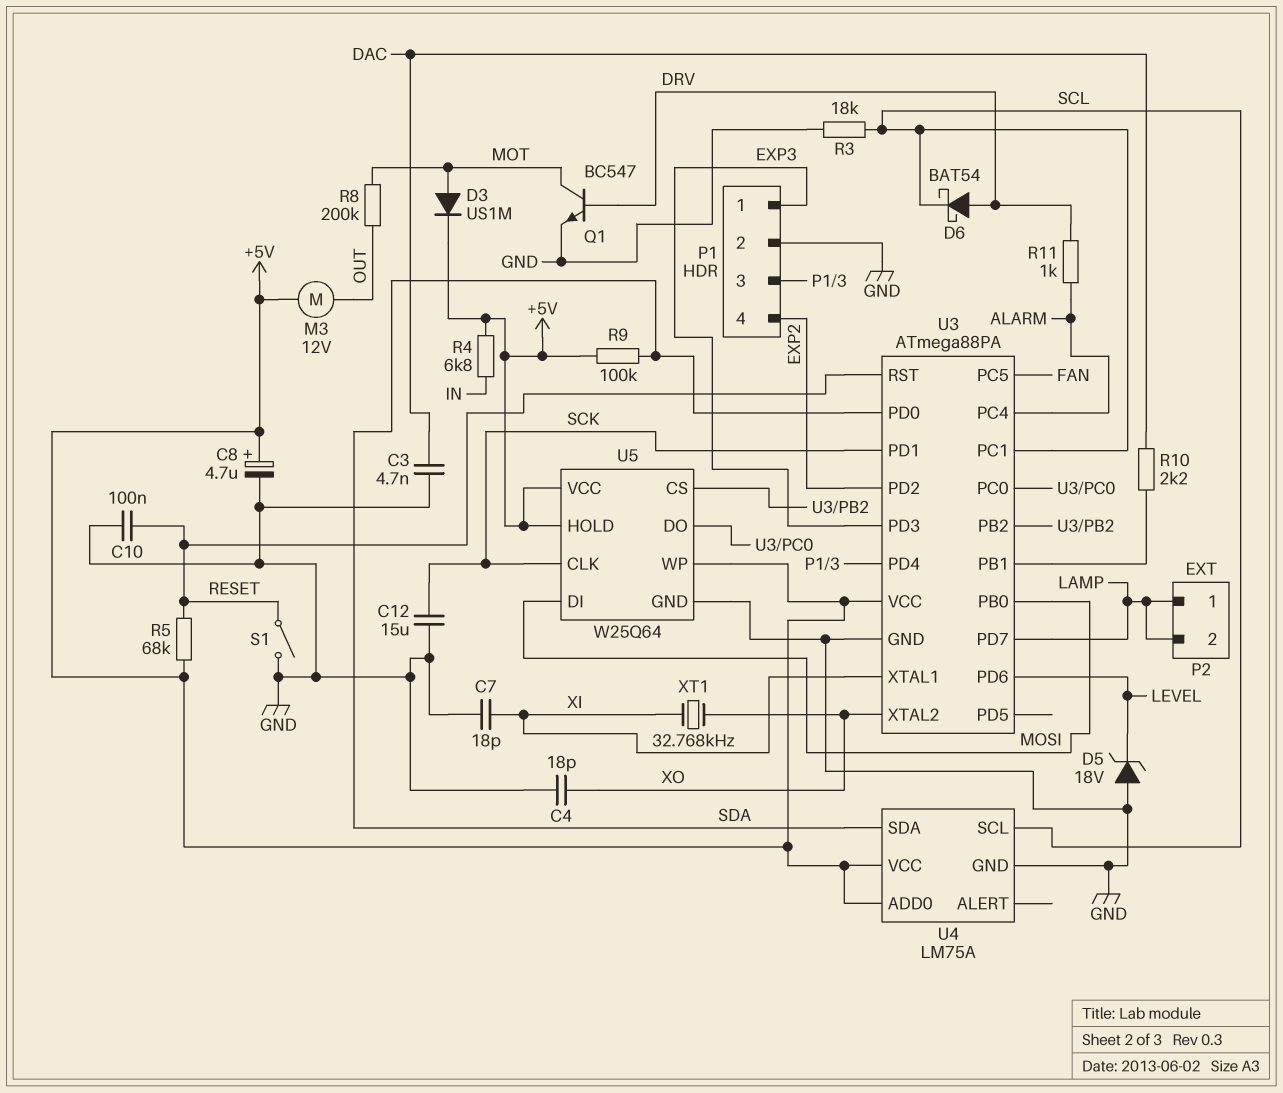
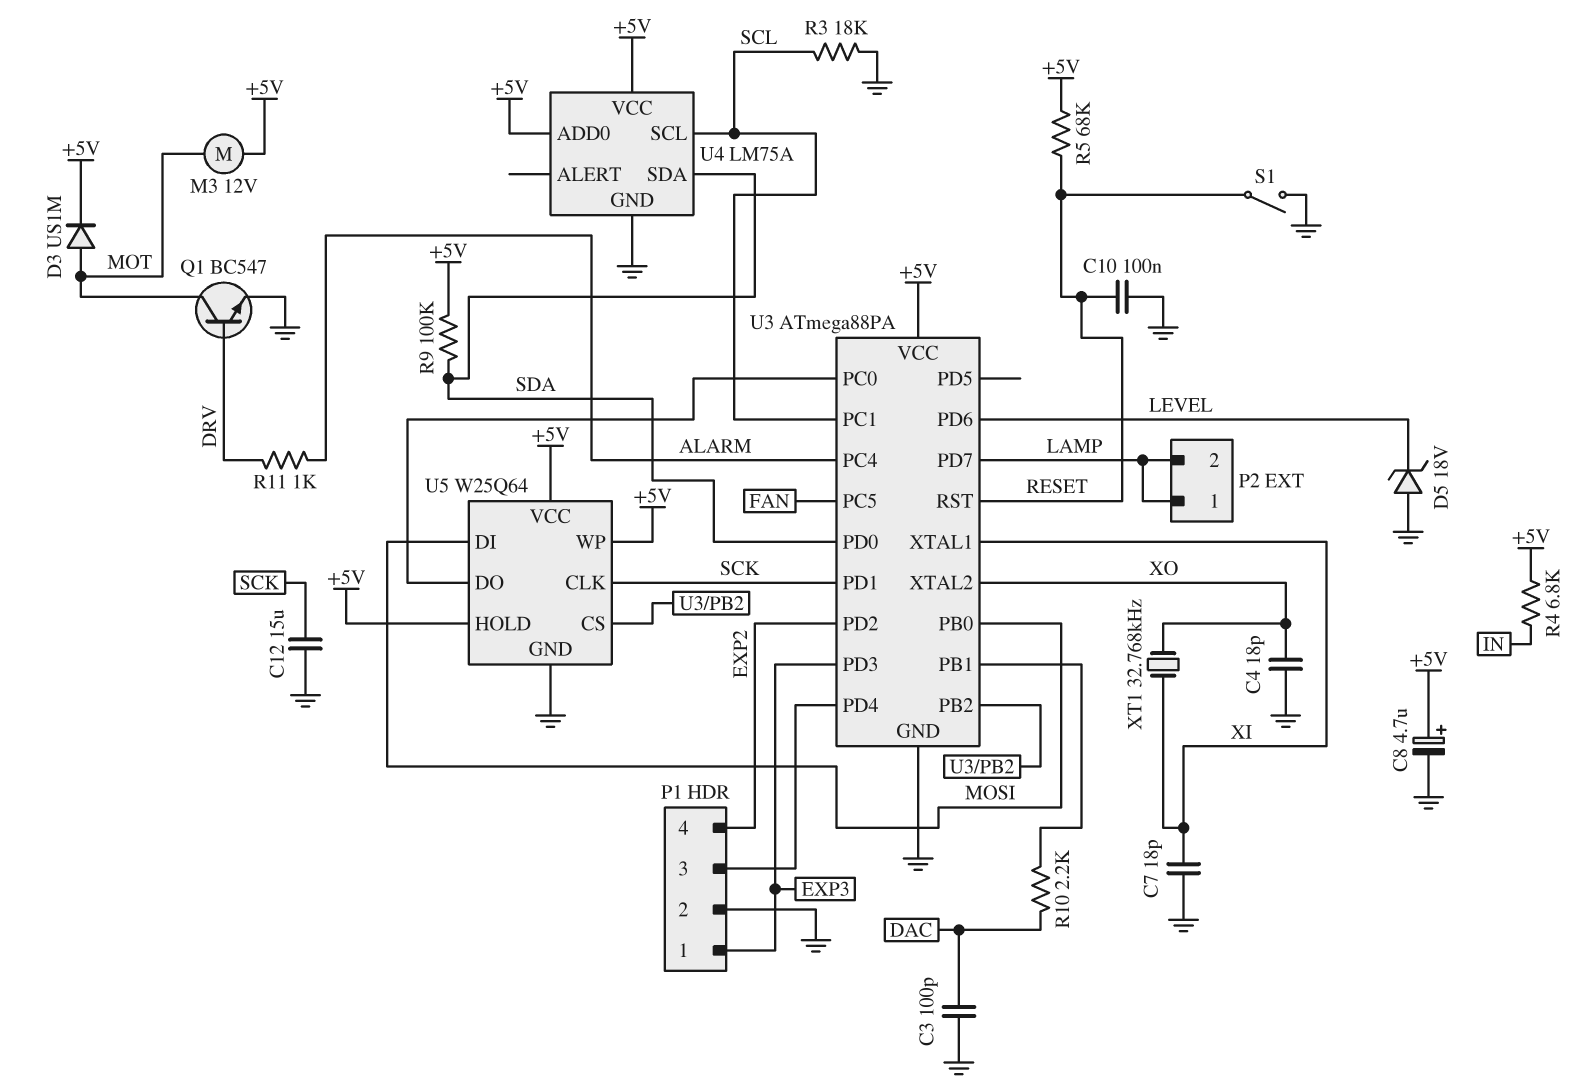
C3: 4.7nF (DAC, GND) -> 100pF (DAC, GND)
D6: schottky BAT54 (A DRV, K SCL) -> none
M3: motor 12V (+5V, OUT) -> motor 12V (+5V, MOT)
R8: 200k (MOT, OUT) -> none

